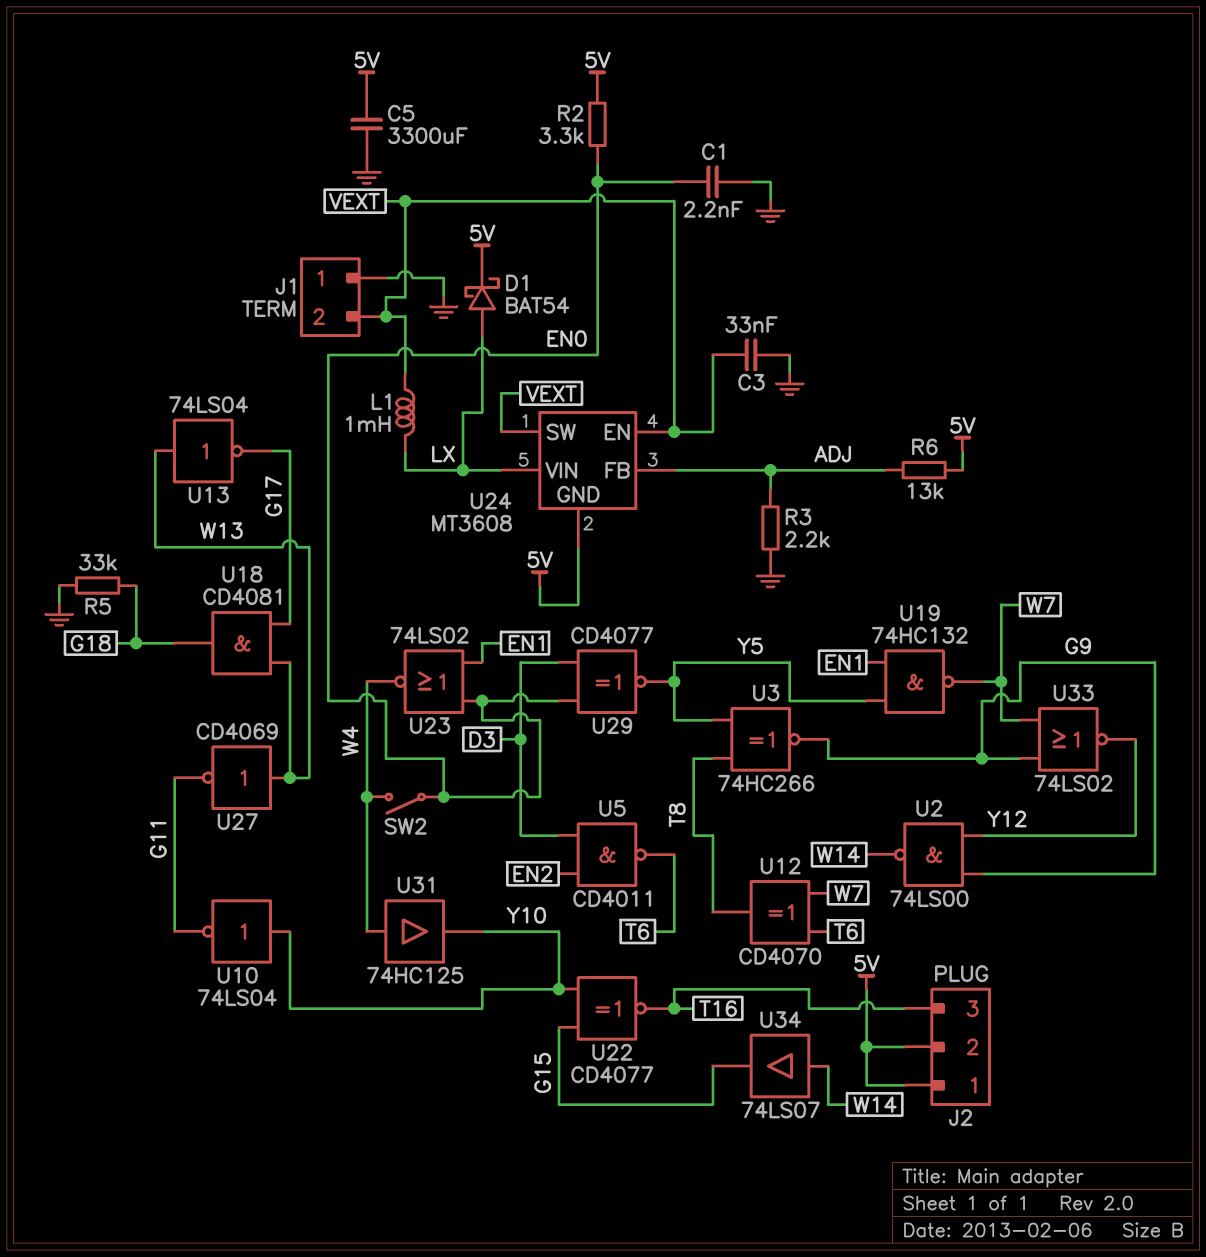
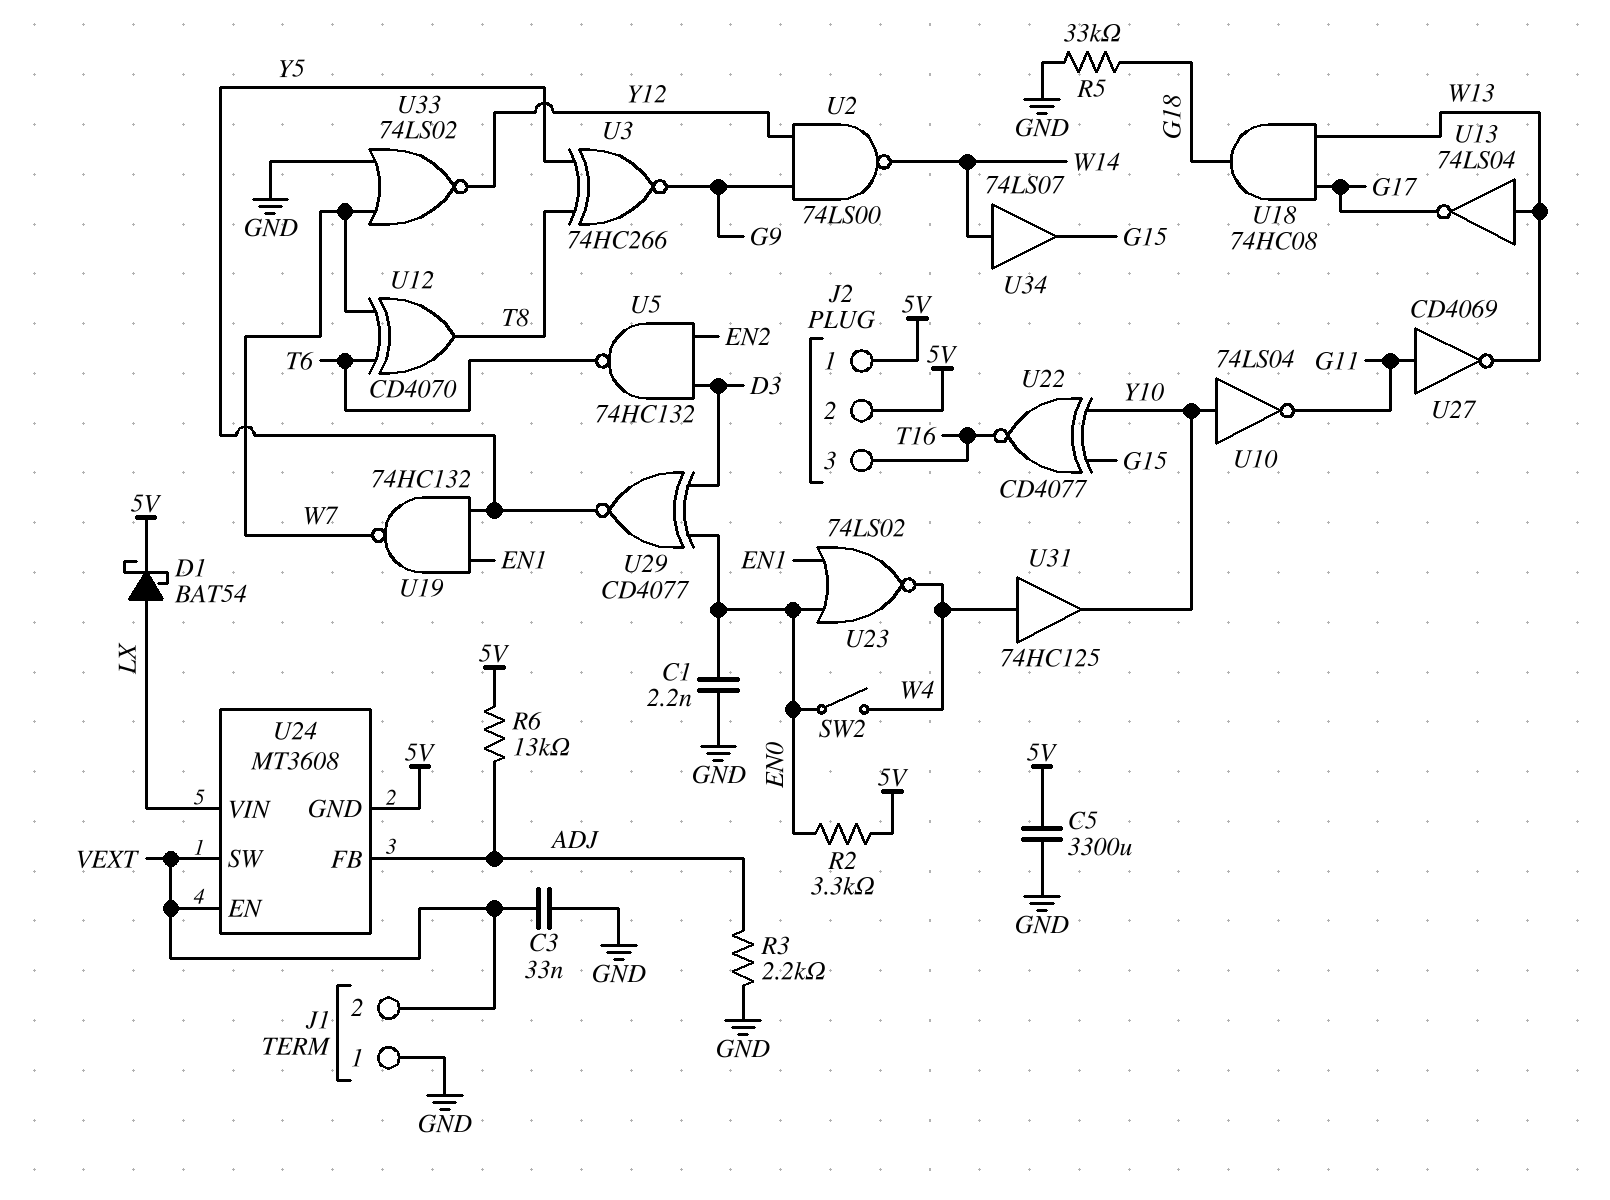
L1: 1mH (LX, VEXT) -> none
U5: NAND CD4011 (in D3, in EN2, out T6) -> NAND 74HC132 (in D3, in EN2, out T6)
U18: AND CD4081 (in G17, in W13, out G18) -> AND 74HC08 (in G17, in W13, out G18)
U27: NOT CD4069 (in W13, out G11) -> NOT CD4069 (in G11, out W13)
U33: NOR 74LS02 (in G9, in W7, out Y12) -> NOR 74LS02 (in GND, in W7, out Y12)

